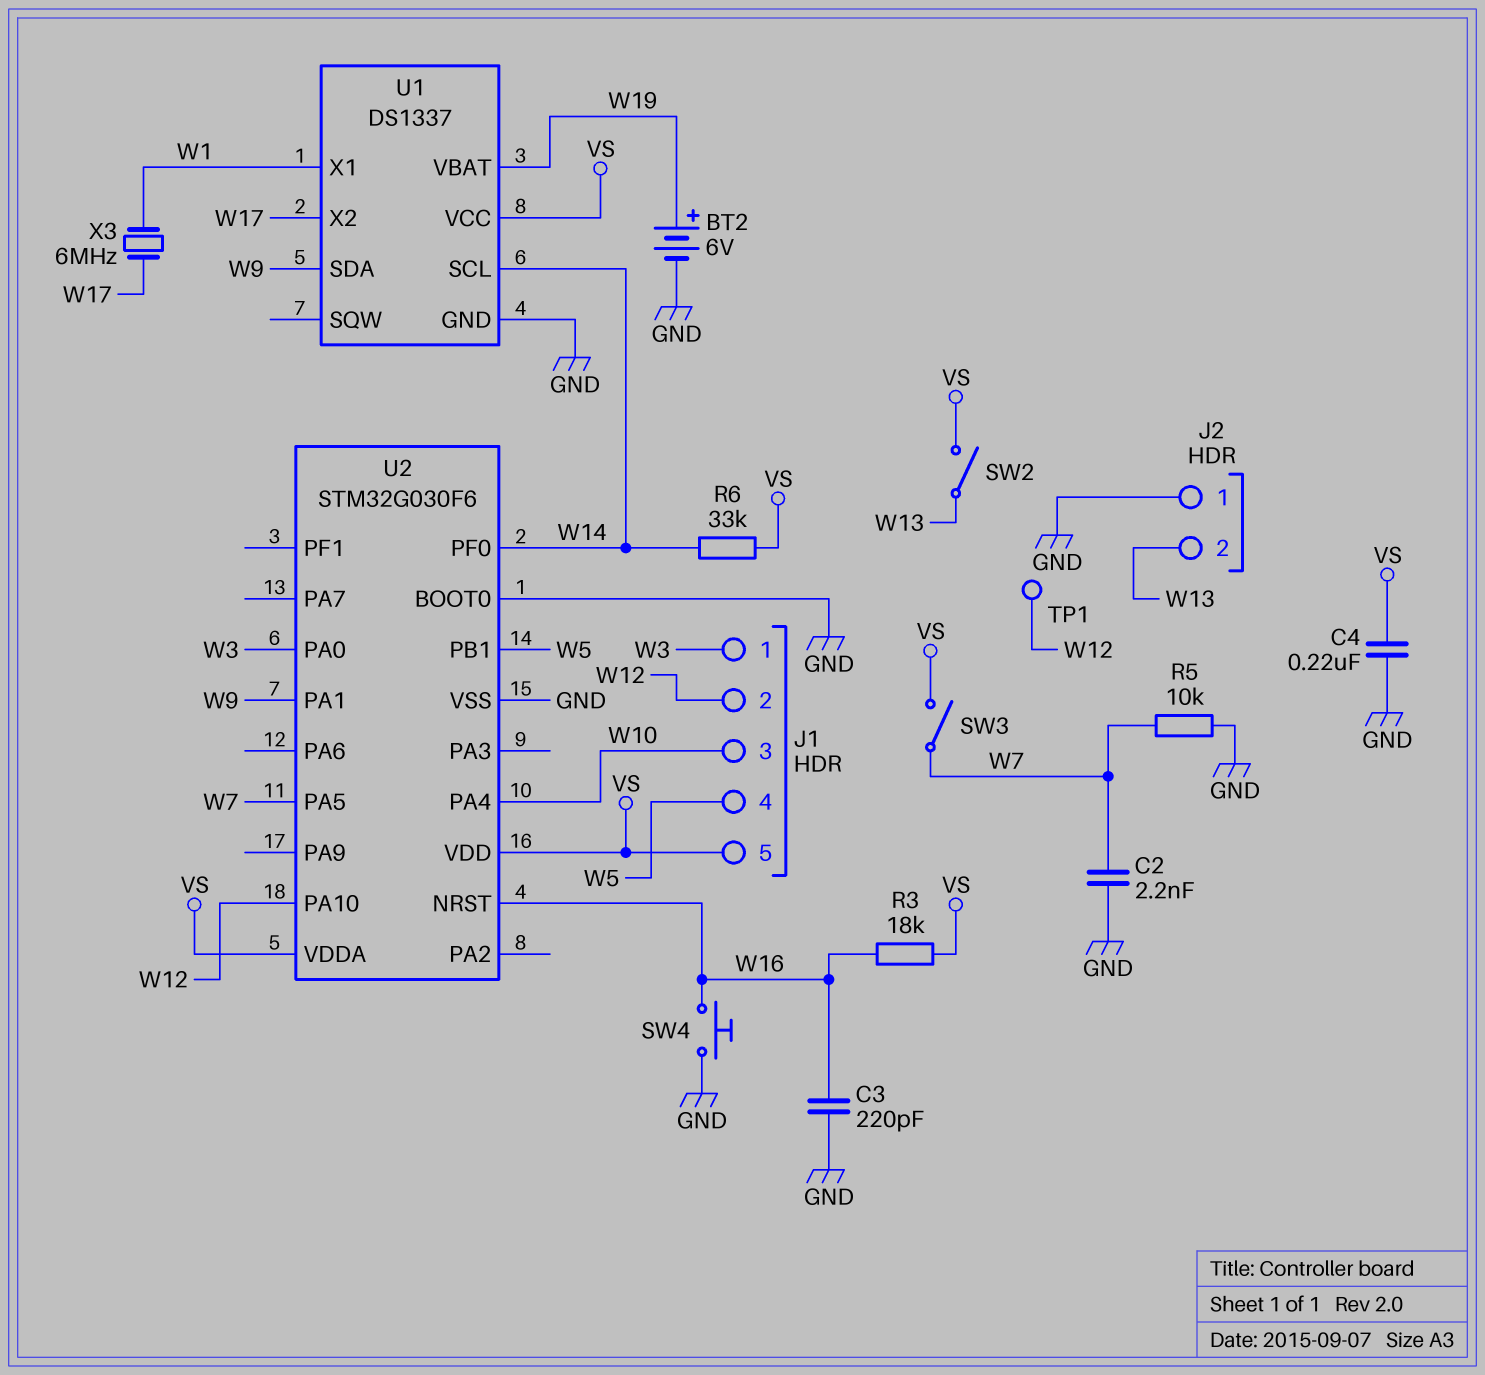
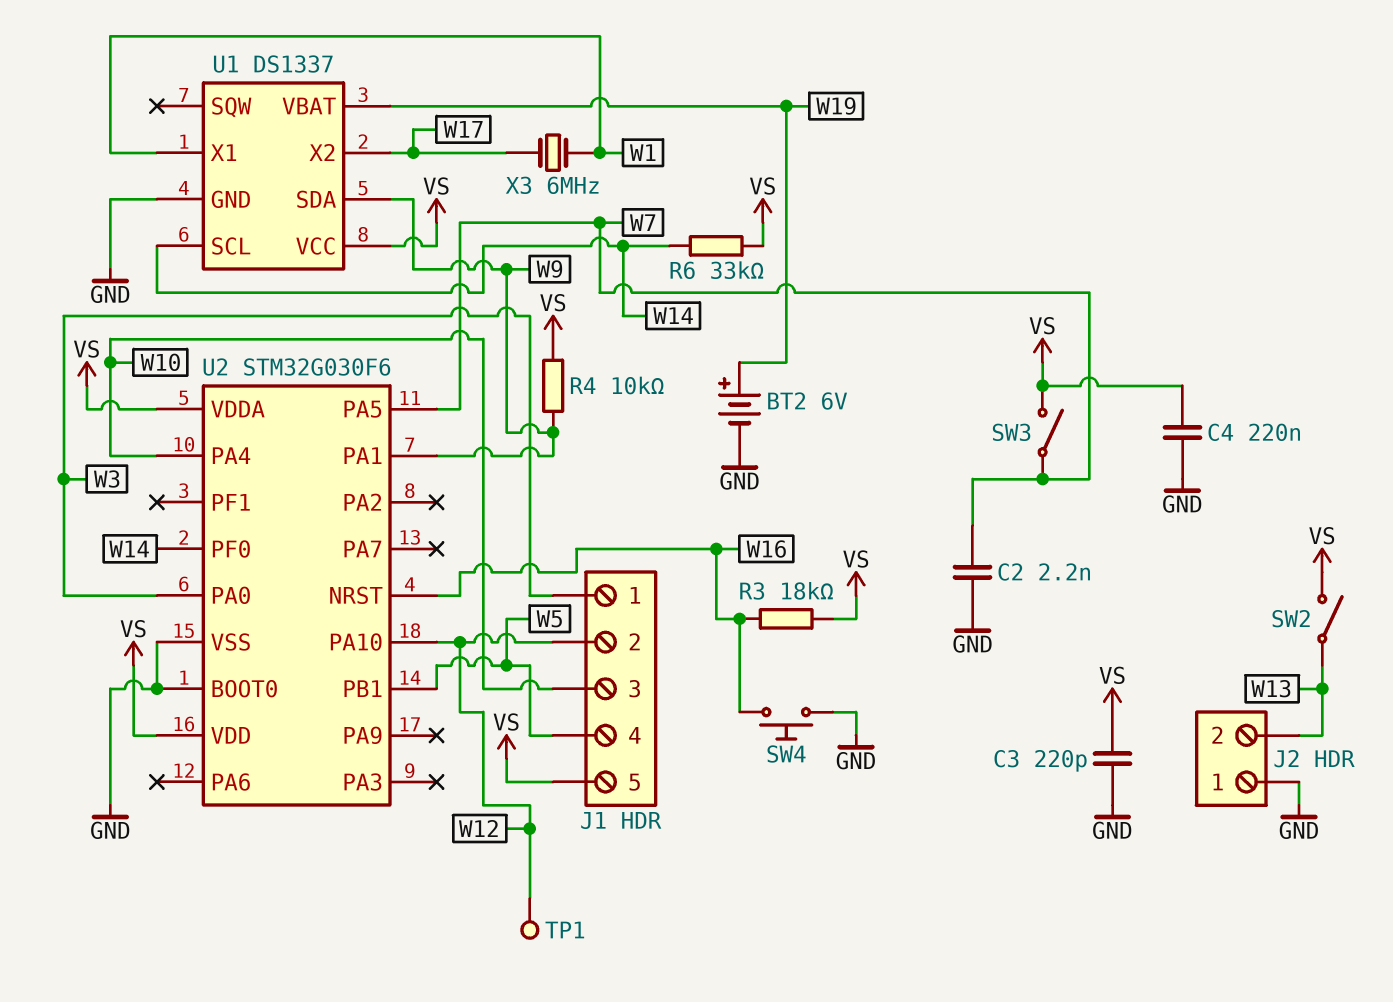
C3: 220pF (GND, W16) -> 220pF (GND, VS)
R4: none -> 10k (VS, W9)
R5: 10k (GND, W7) -> none

